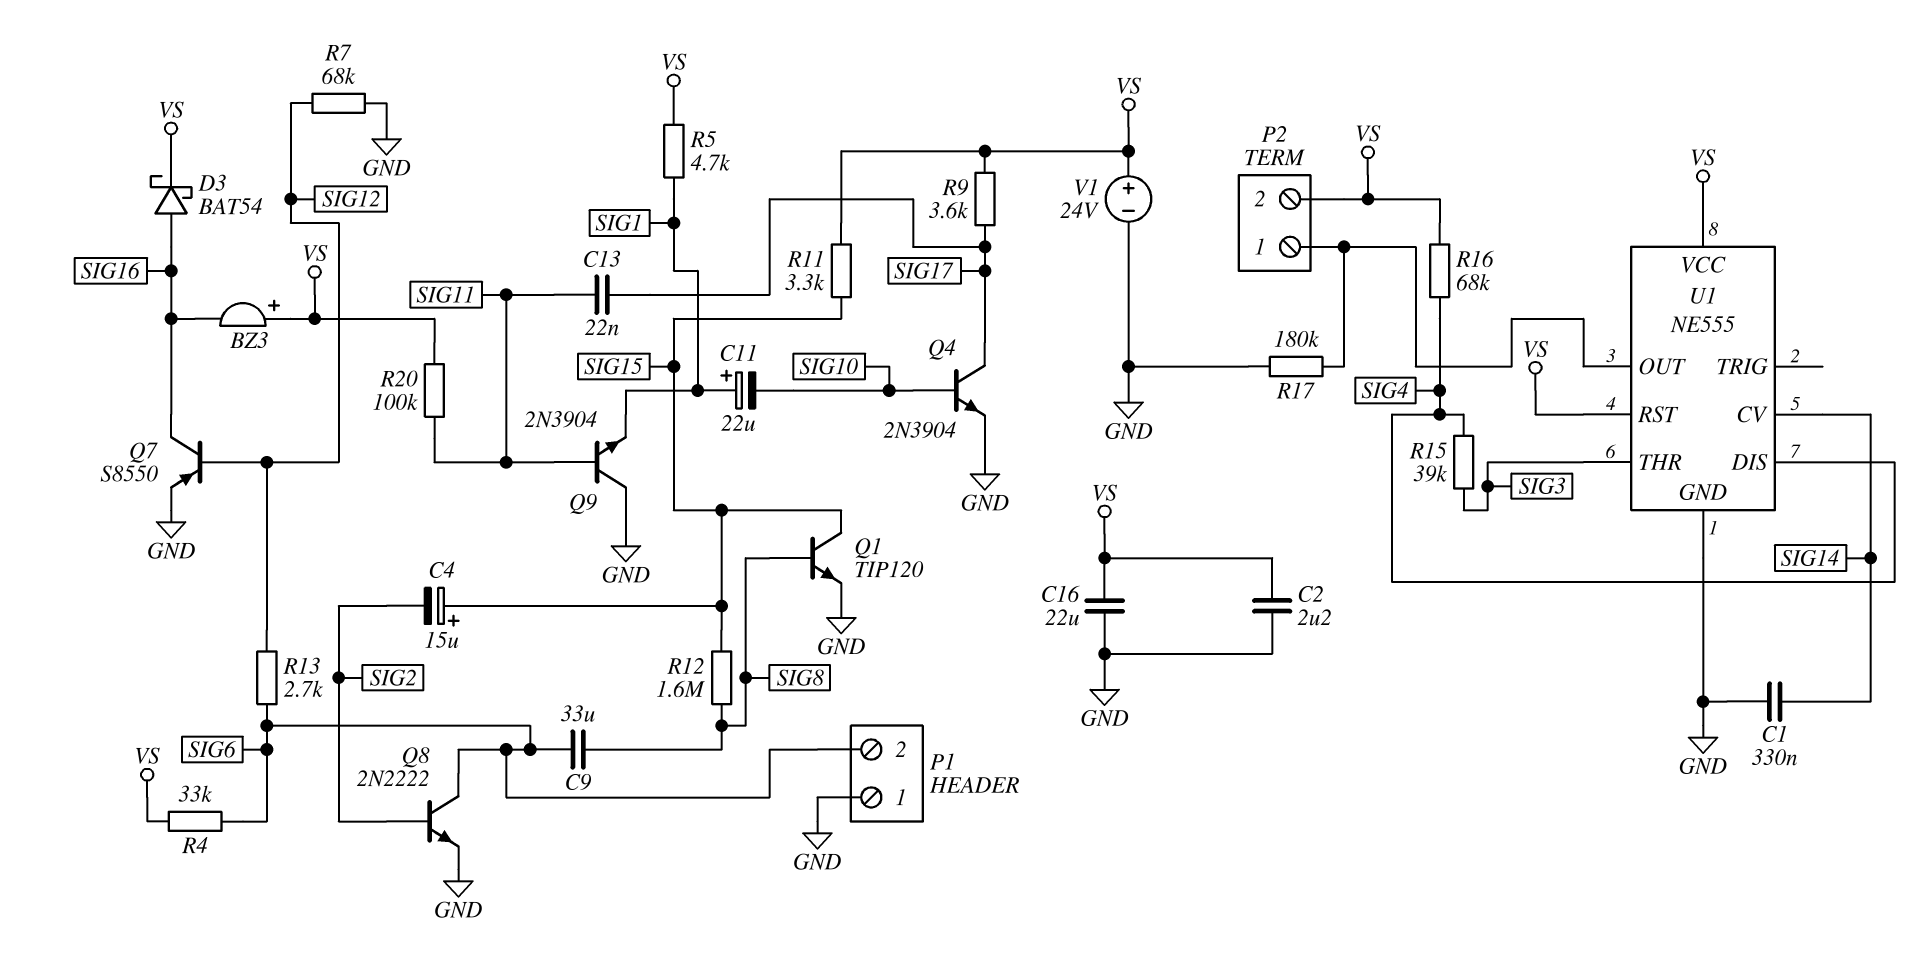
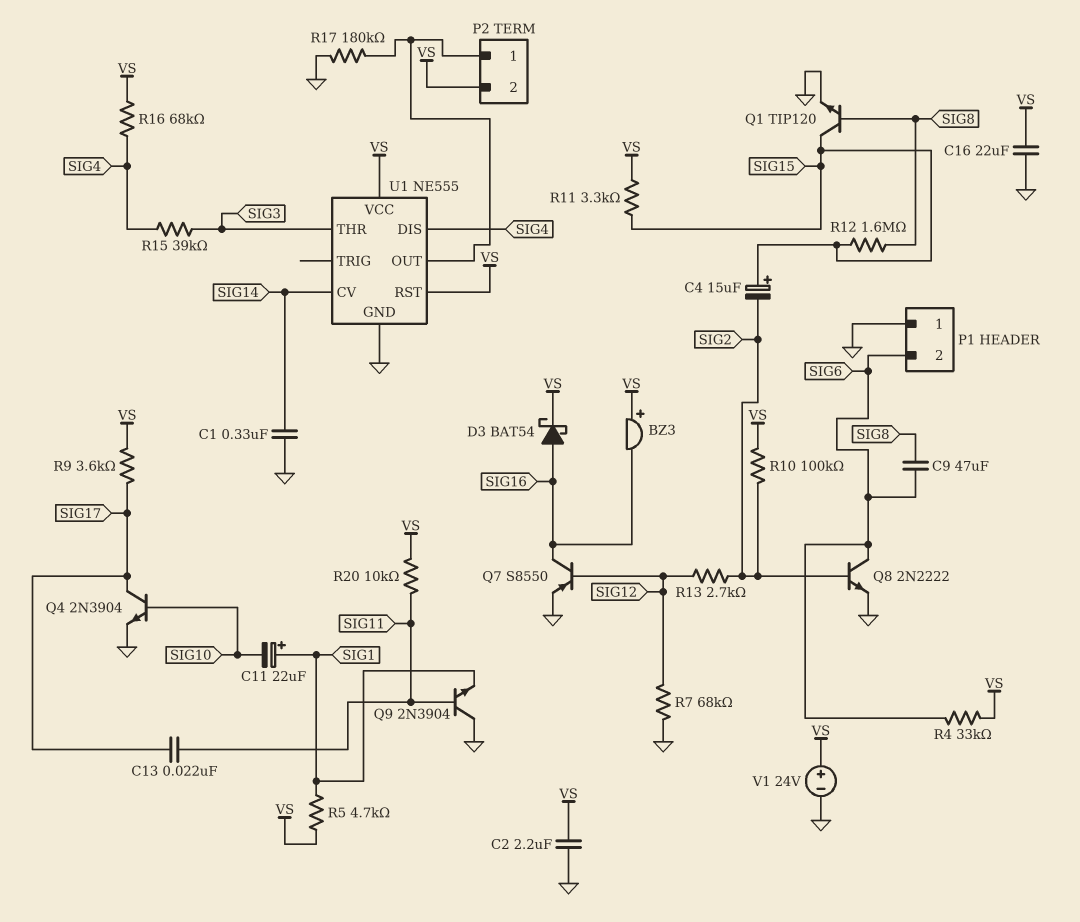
C9: 33uF (SIG6, SIG8) -> 47uF (SIG6, SIG8)
R10: none -> 100k (SIG2, VS)
R13: 2.7k (SIG6, SIG12) -> 2.7k (SIG2, SIG12)
R20: 100k (SIG11, VS) -> 10k (SIG11, VS)

